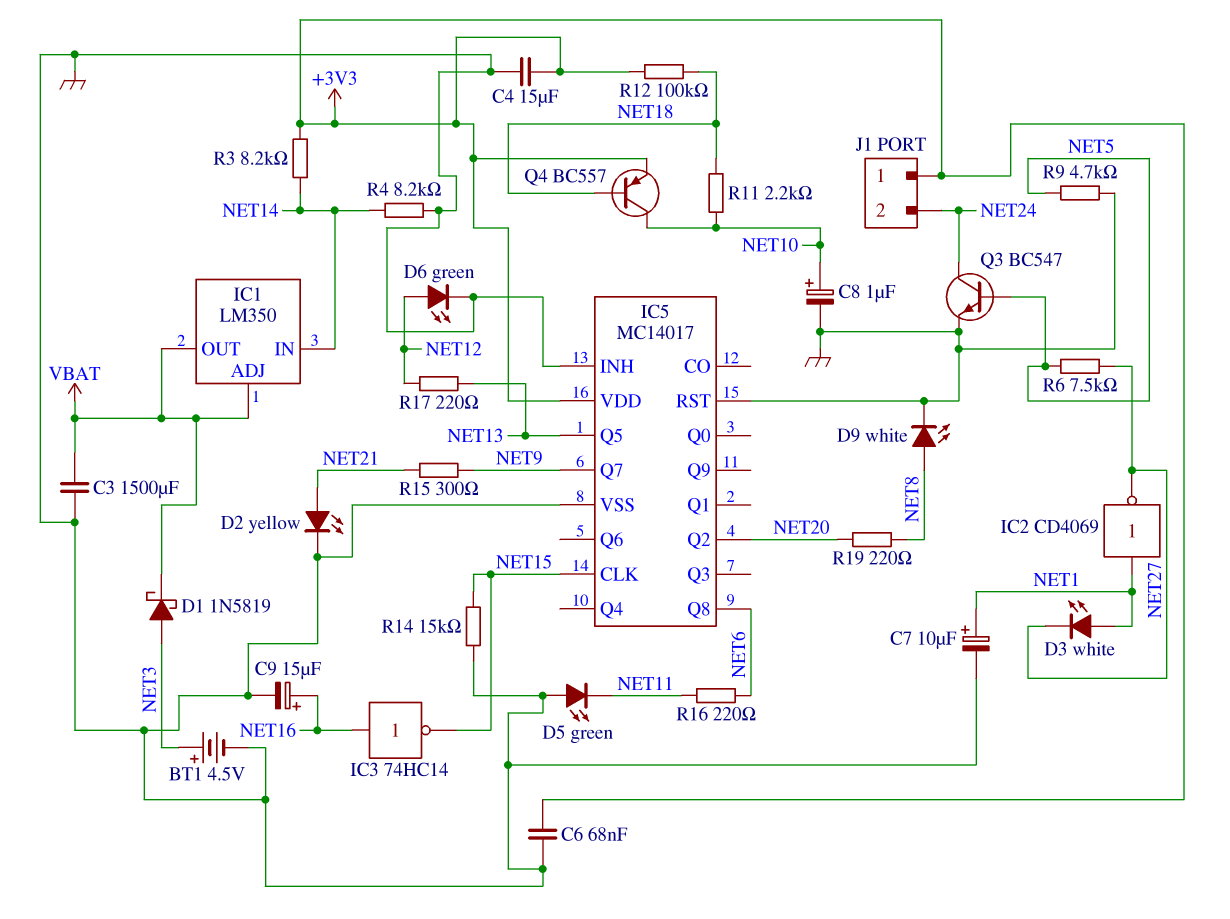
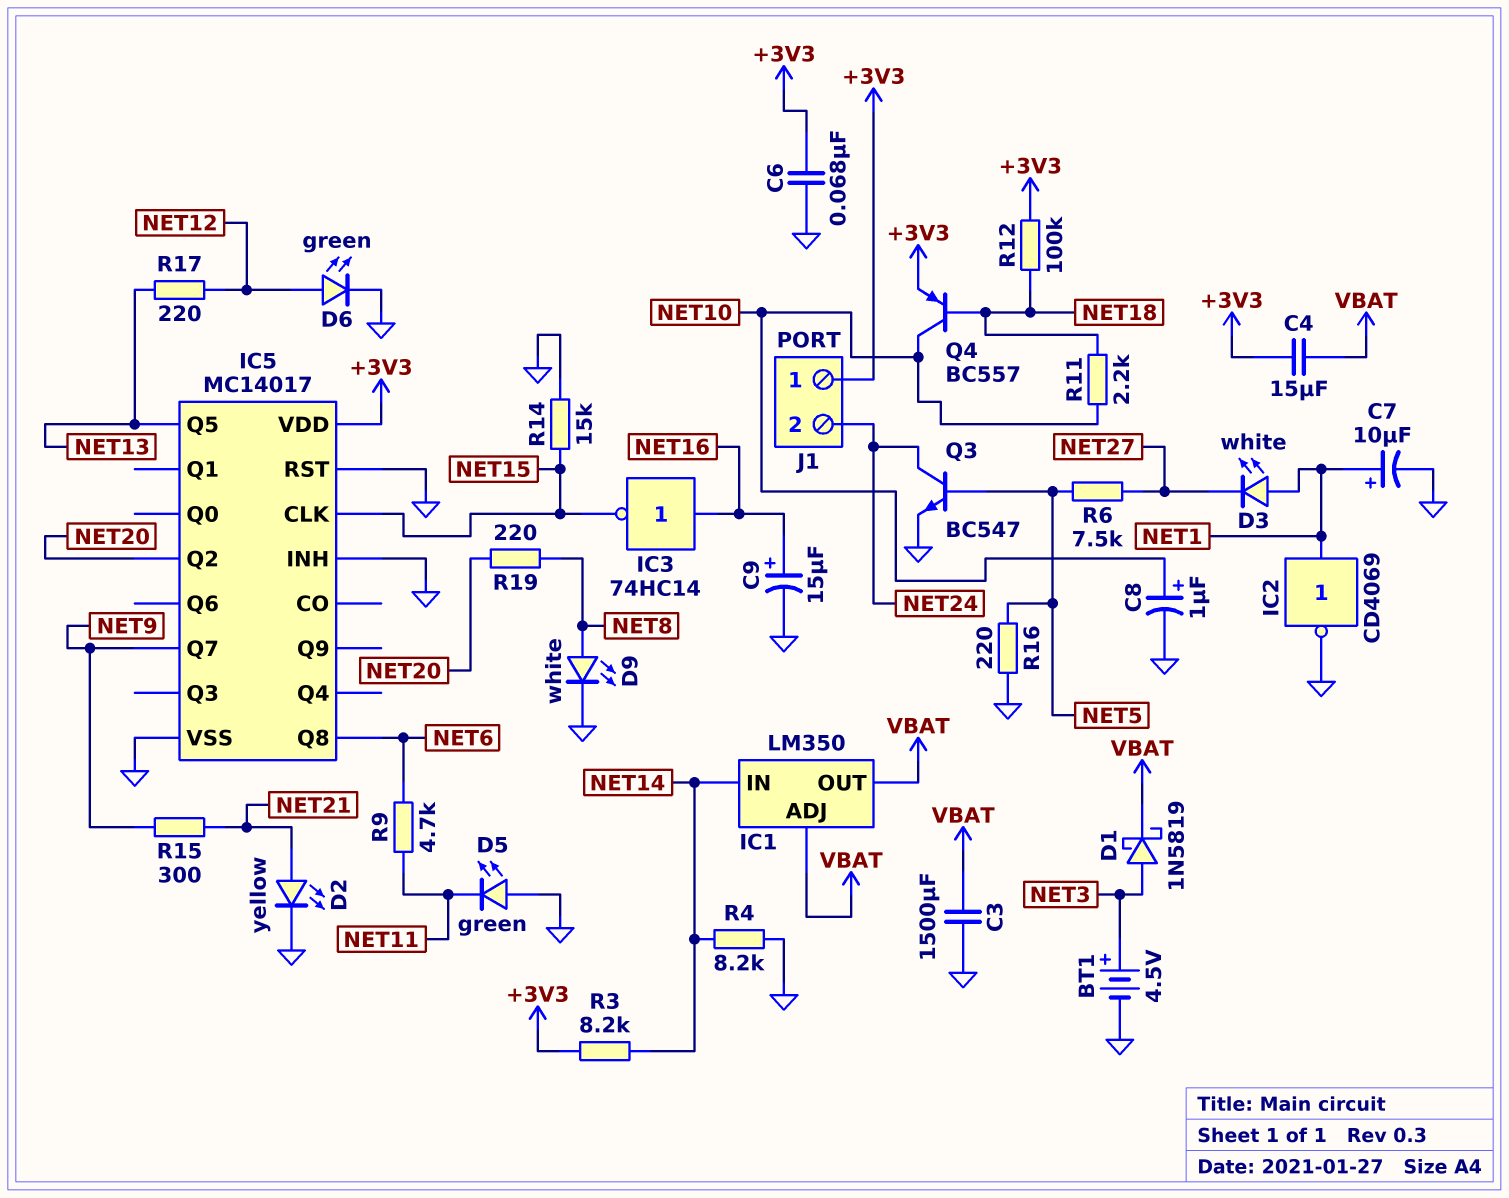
C4: 15uF (+3V3, GND) -> 15uF (+3V3, VBAT)
IC2: NOT CD4069 (in NET1, out NET27) -> NOT CD4069 (in NET1, out GND)
R9: 4.7k (GND, NET5) -> 4.7k (NET6, NET11)
R16: 220 (NET6, NET11) -> 220 (GND, NET5)

